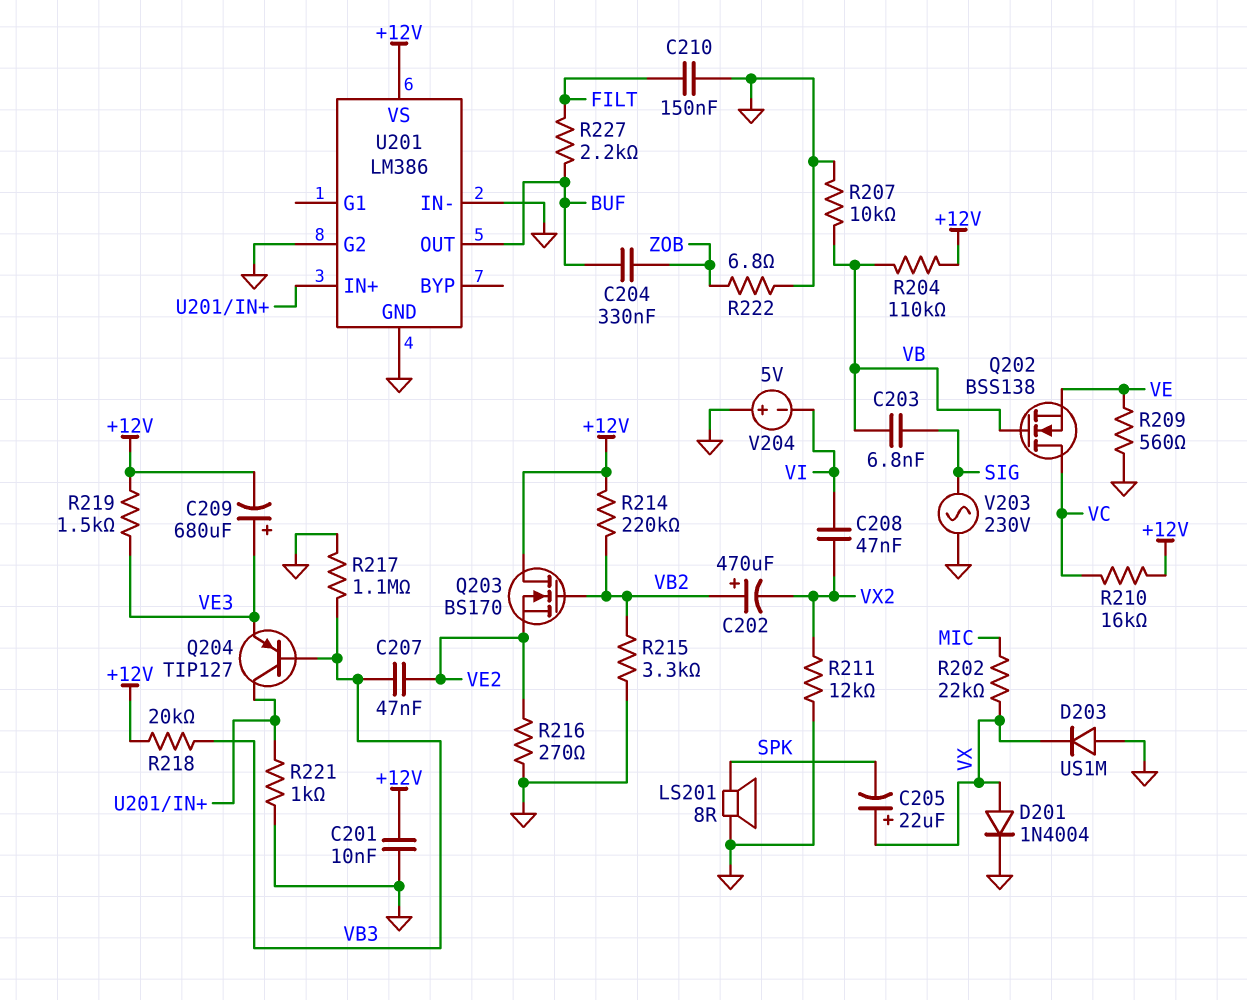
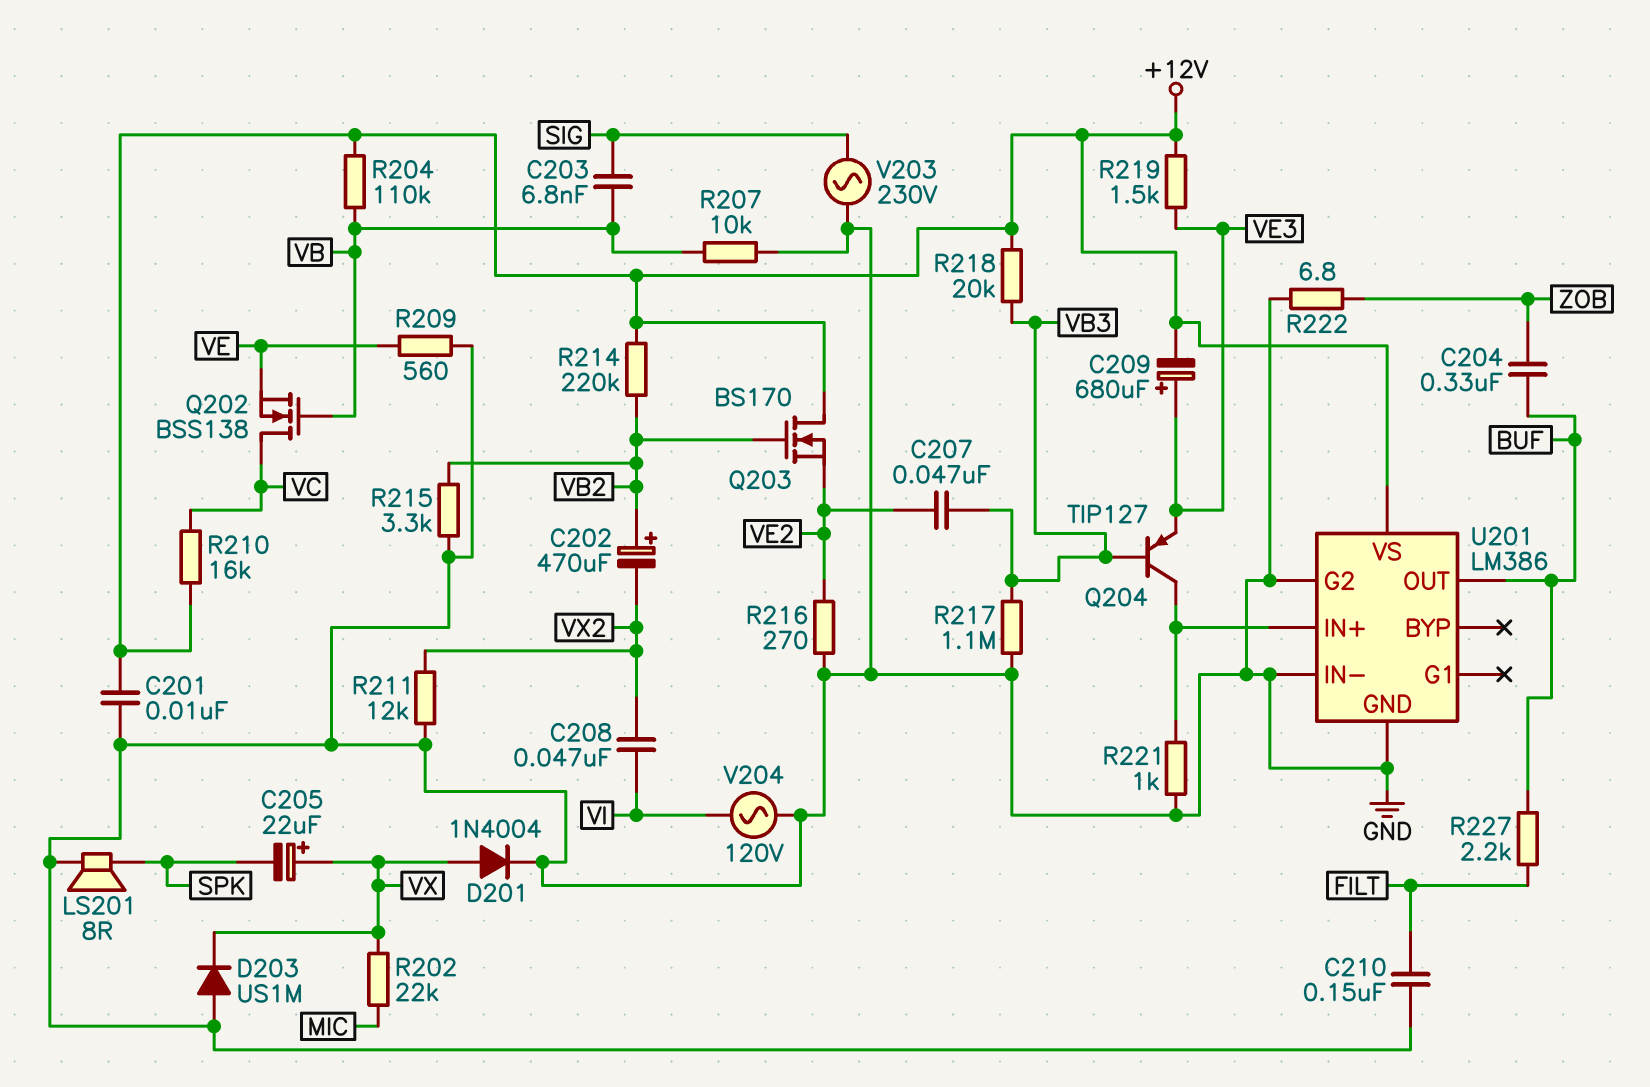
V204: 5V (plus GND, minus VI) -> AC 120V (GND, VI)

